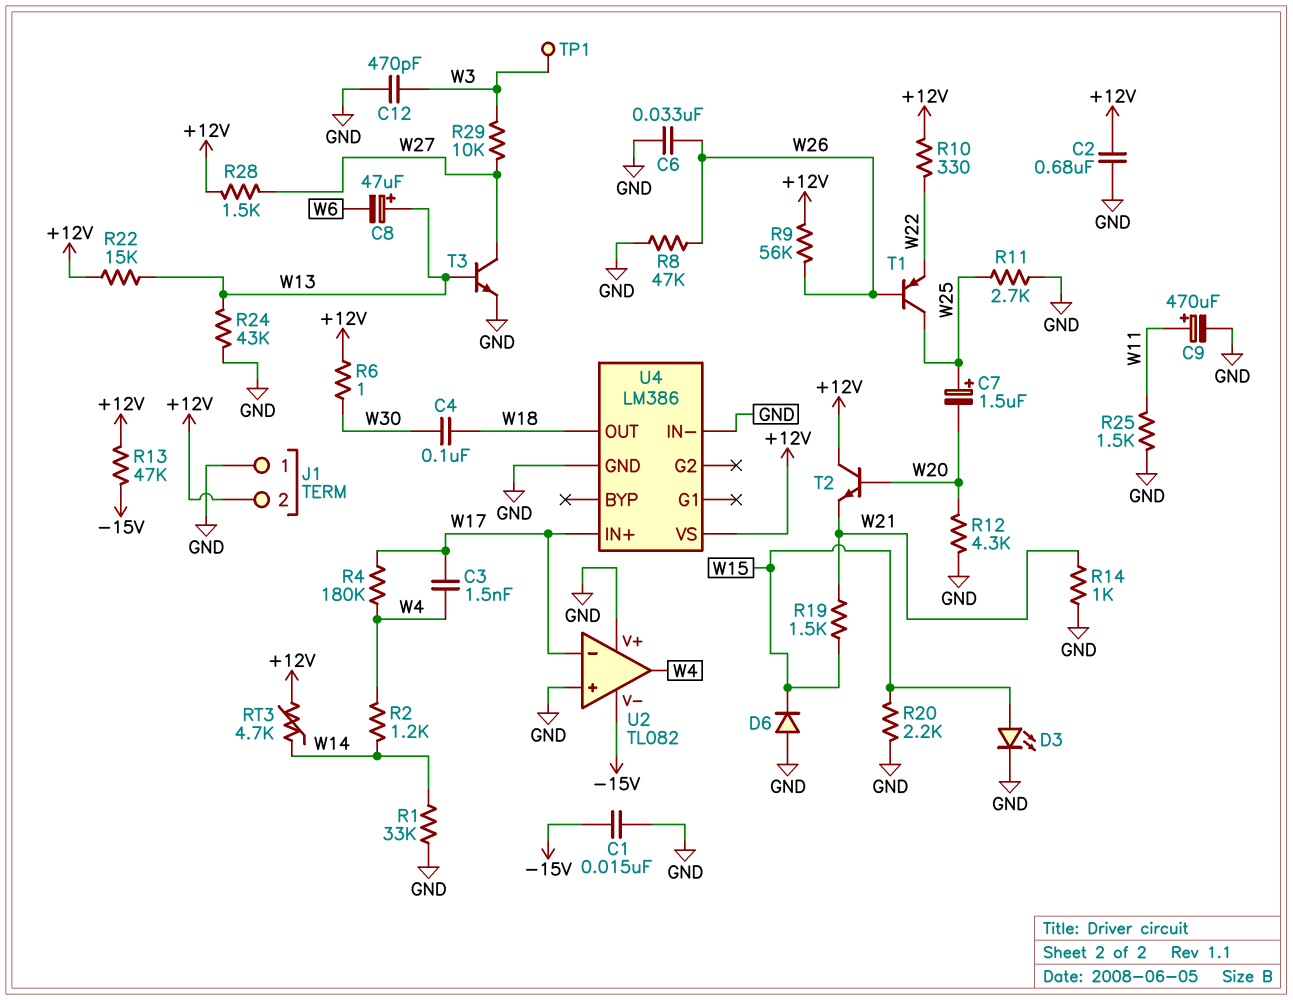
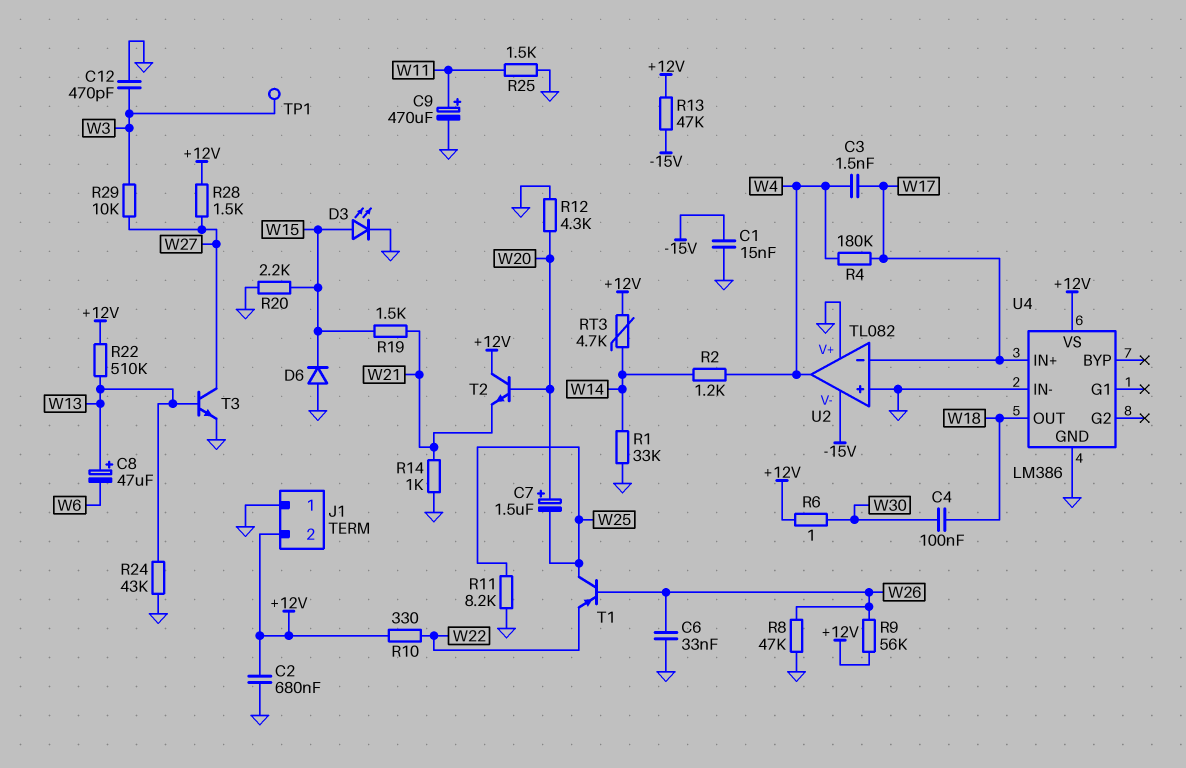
C7: 1.5uF (plus W25, minus W20) -> 1.5uF (plus W20, minus W25)
R11: 2.7k (GND, W25) -> 8.2k (GND, W25)
R22: 15k (+12V, W13) -> 510k (+12V, W13)

